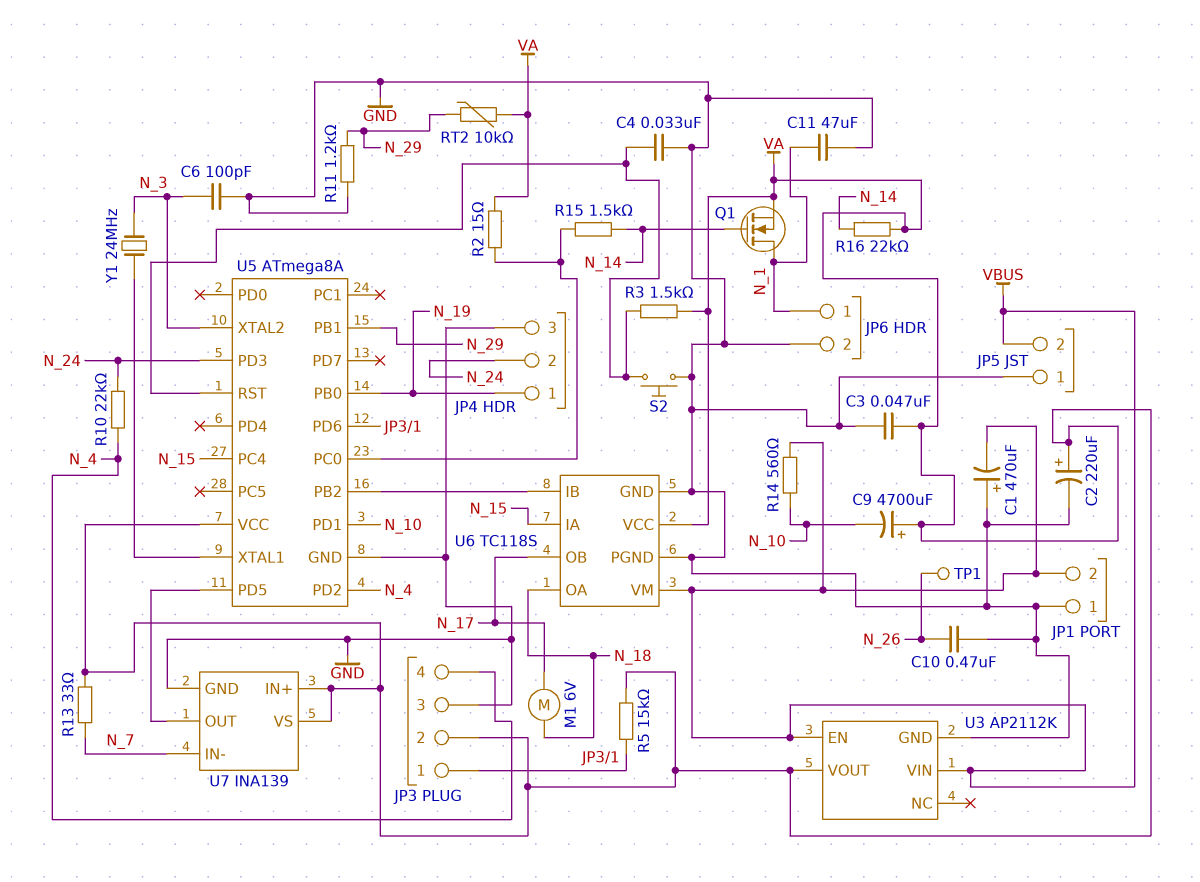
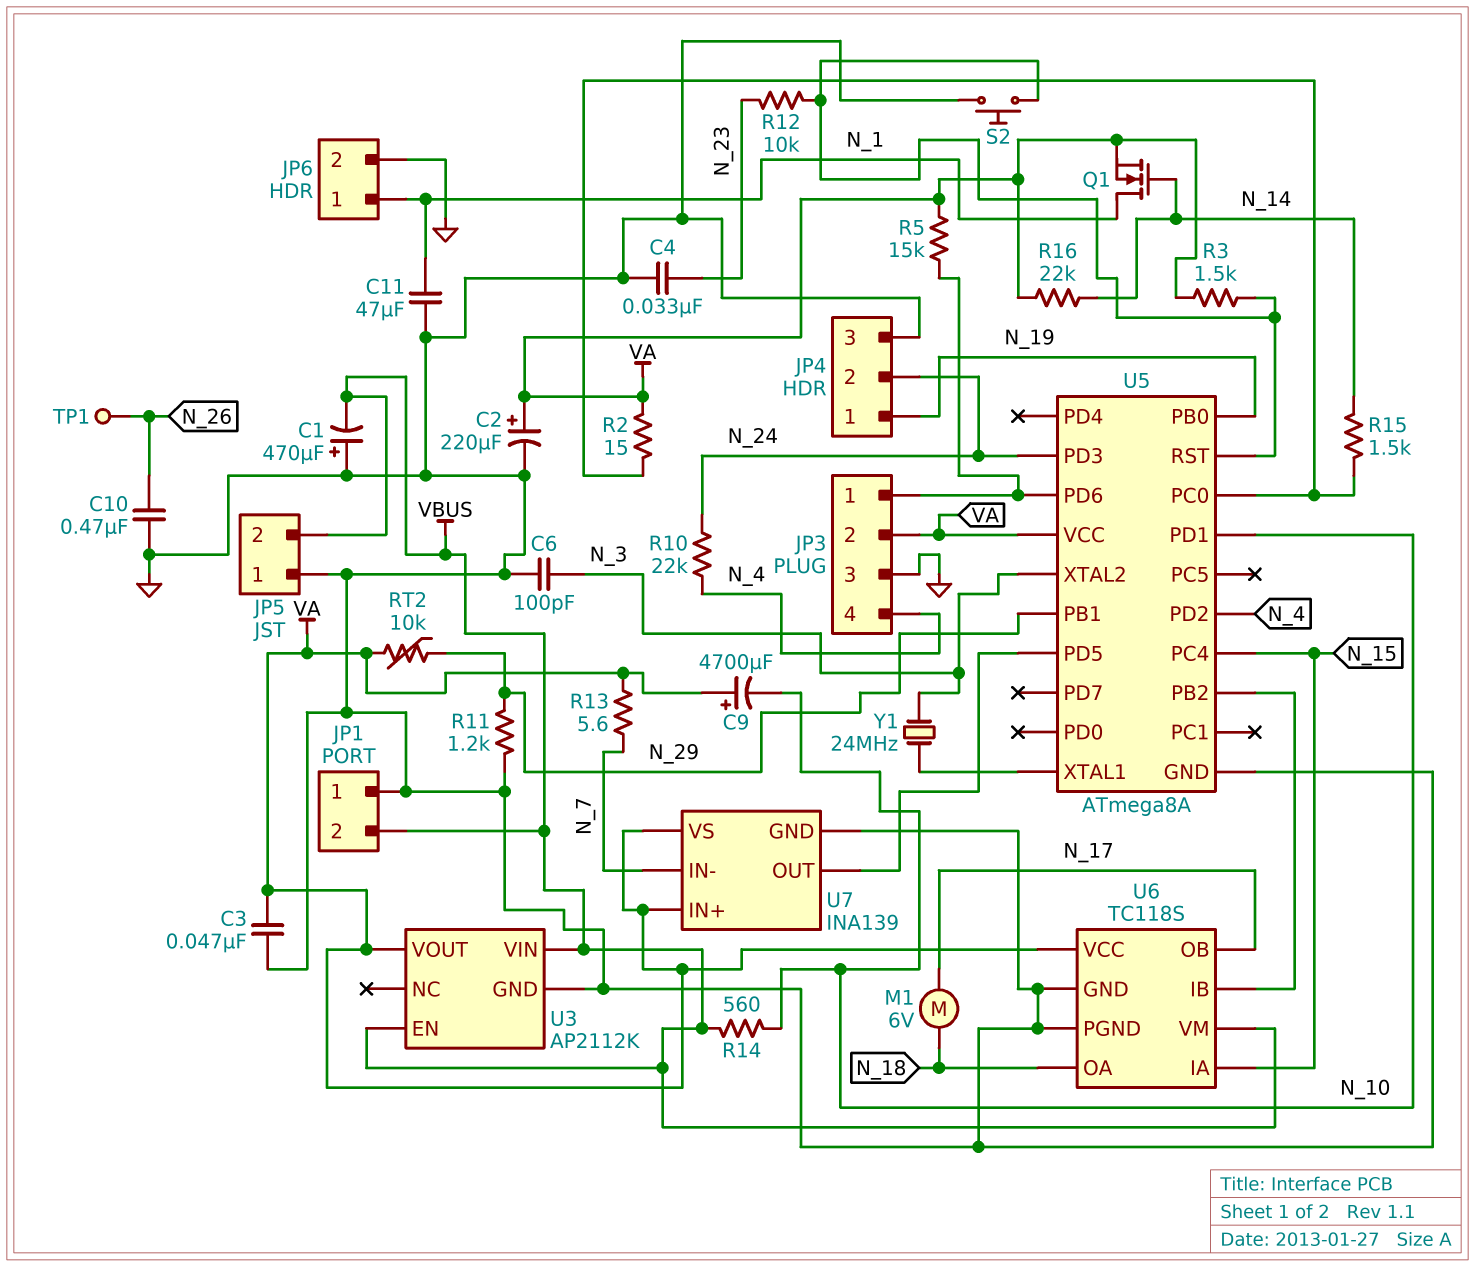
C4: 33nF (GND, U5/RST) -> 33nF (GND, N_23)
R12: none -> 10k (N_23, U5/RST)
R13: 33 (N_7, VA) -> 5.6 (N_7, VA)

